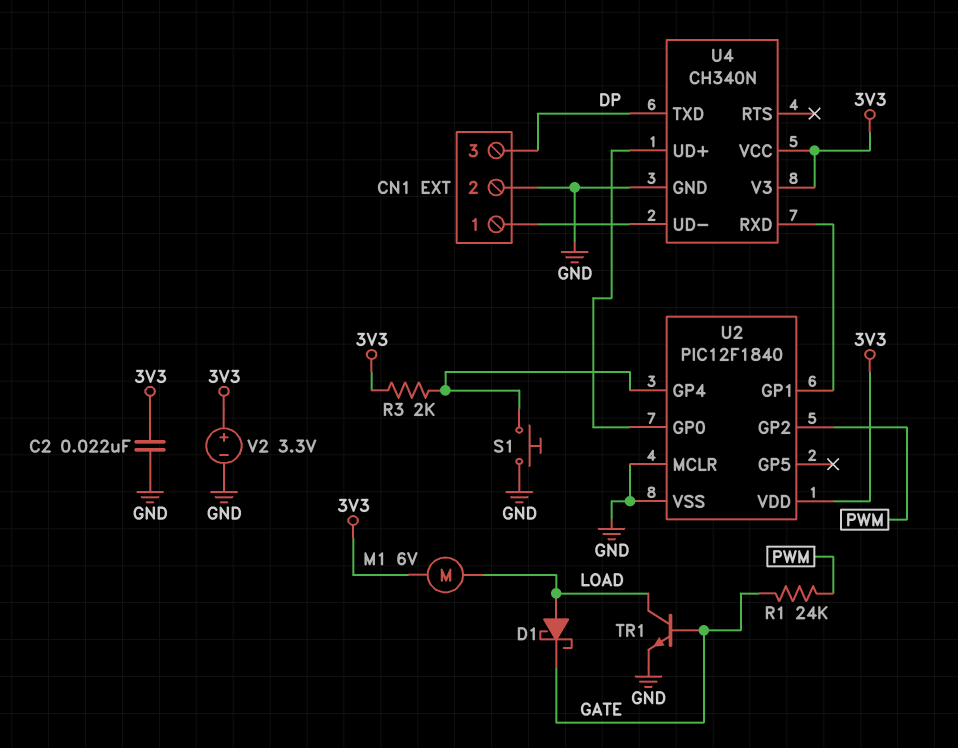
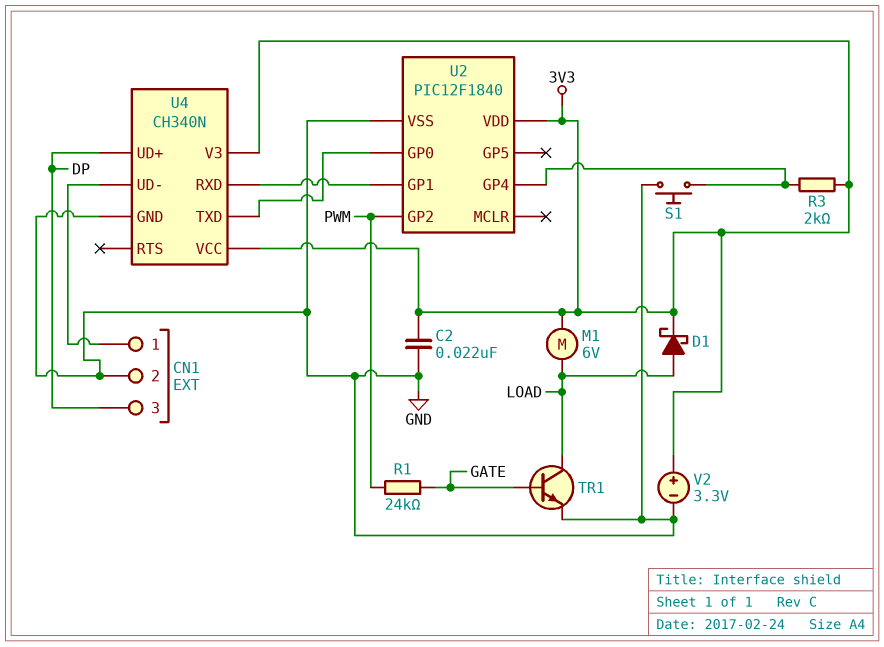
D1: schottky (A LOAD, K GATE) -> schottky (A LOAD, K 3V3)
U2 pin MCLR: GND -> none
U4 pin TXD: DP -> U2/GP0
U4 pin UD+: U2/GP0 -> DP

